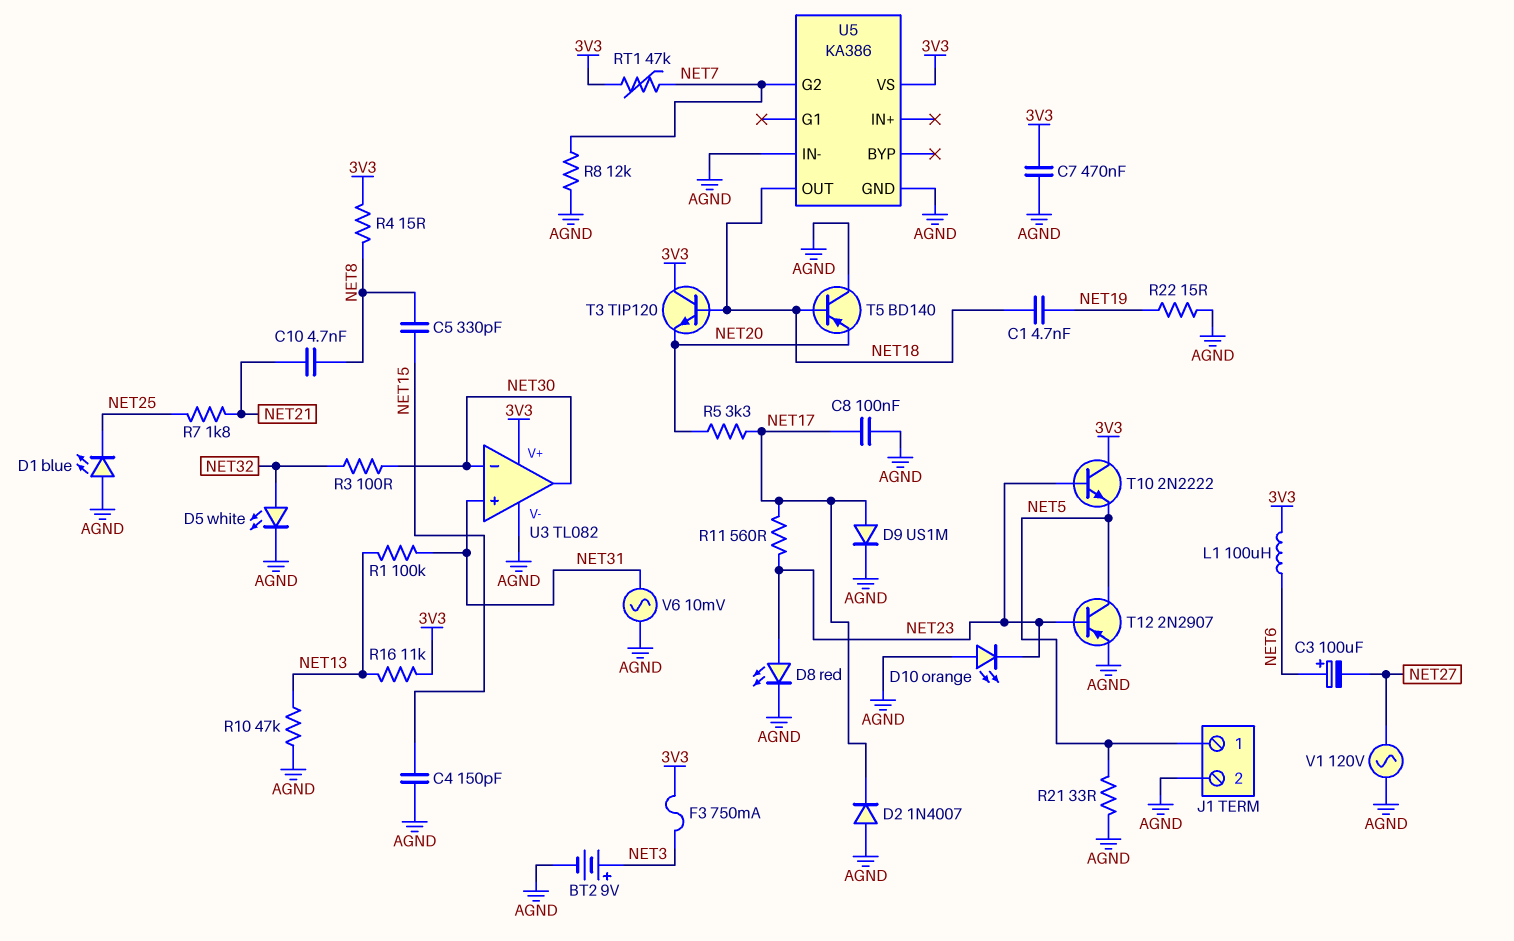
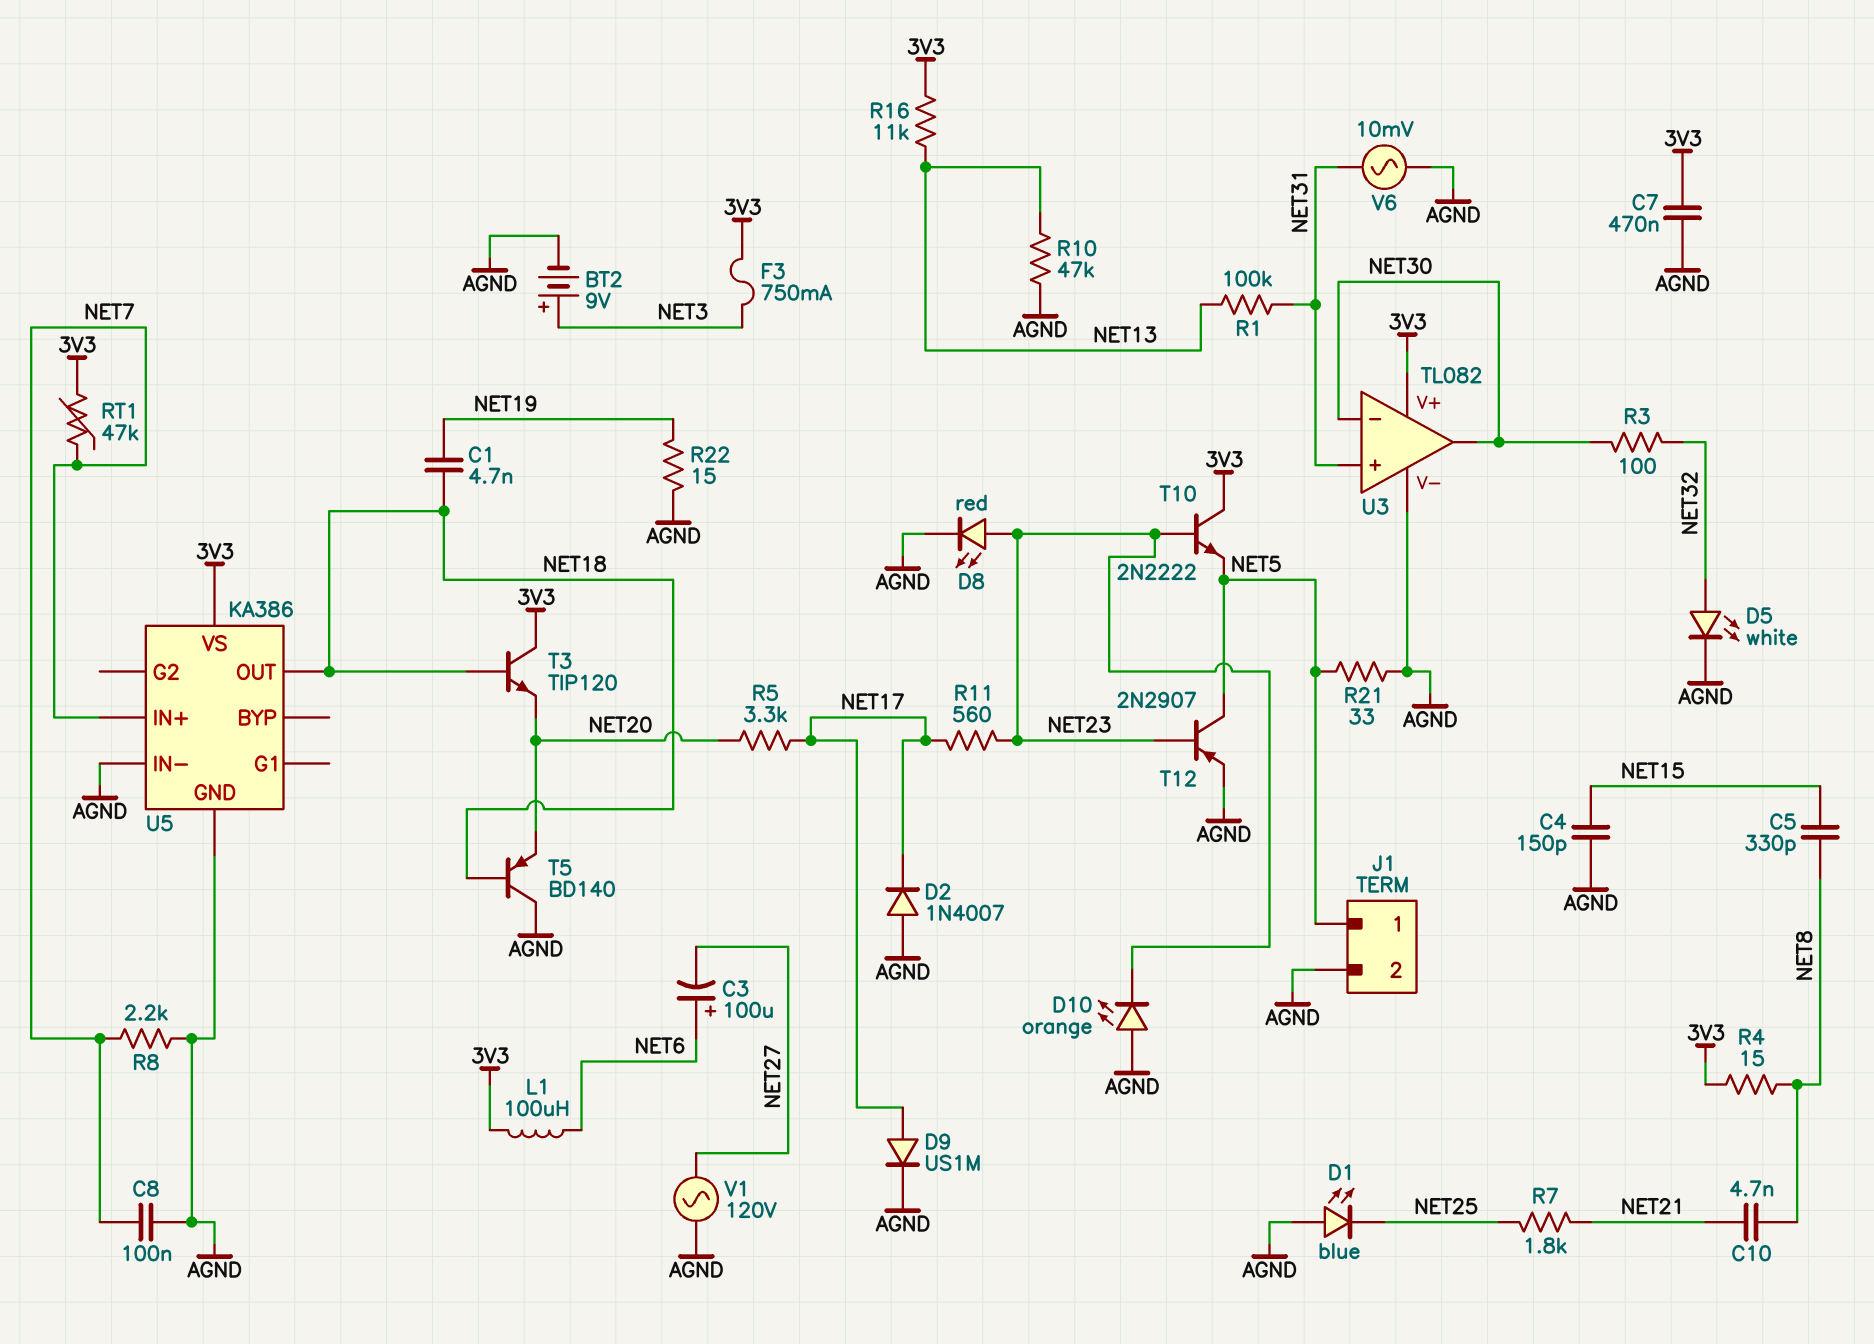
C8: 100nF (AGND, NET17) -> 100nF (AGND, NET7)
R8: 12k (AGND, NET7) -> 2.2k (AGND, NET7)
U5 pin G2: NET7 -> none
U5 pin IN+: none -> NET7

